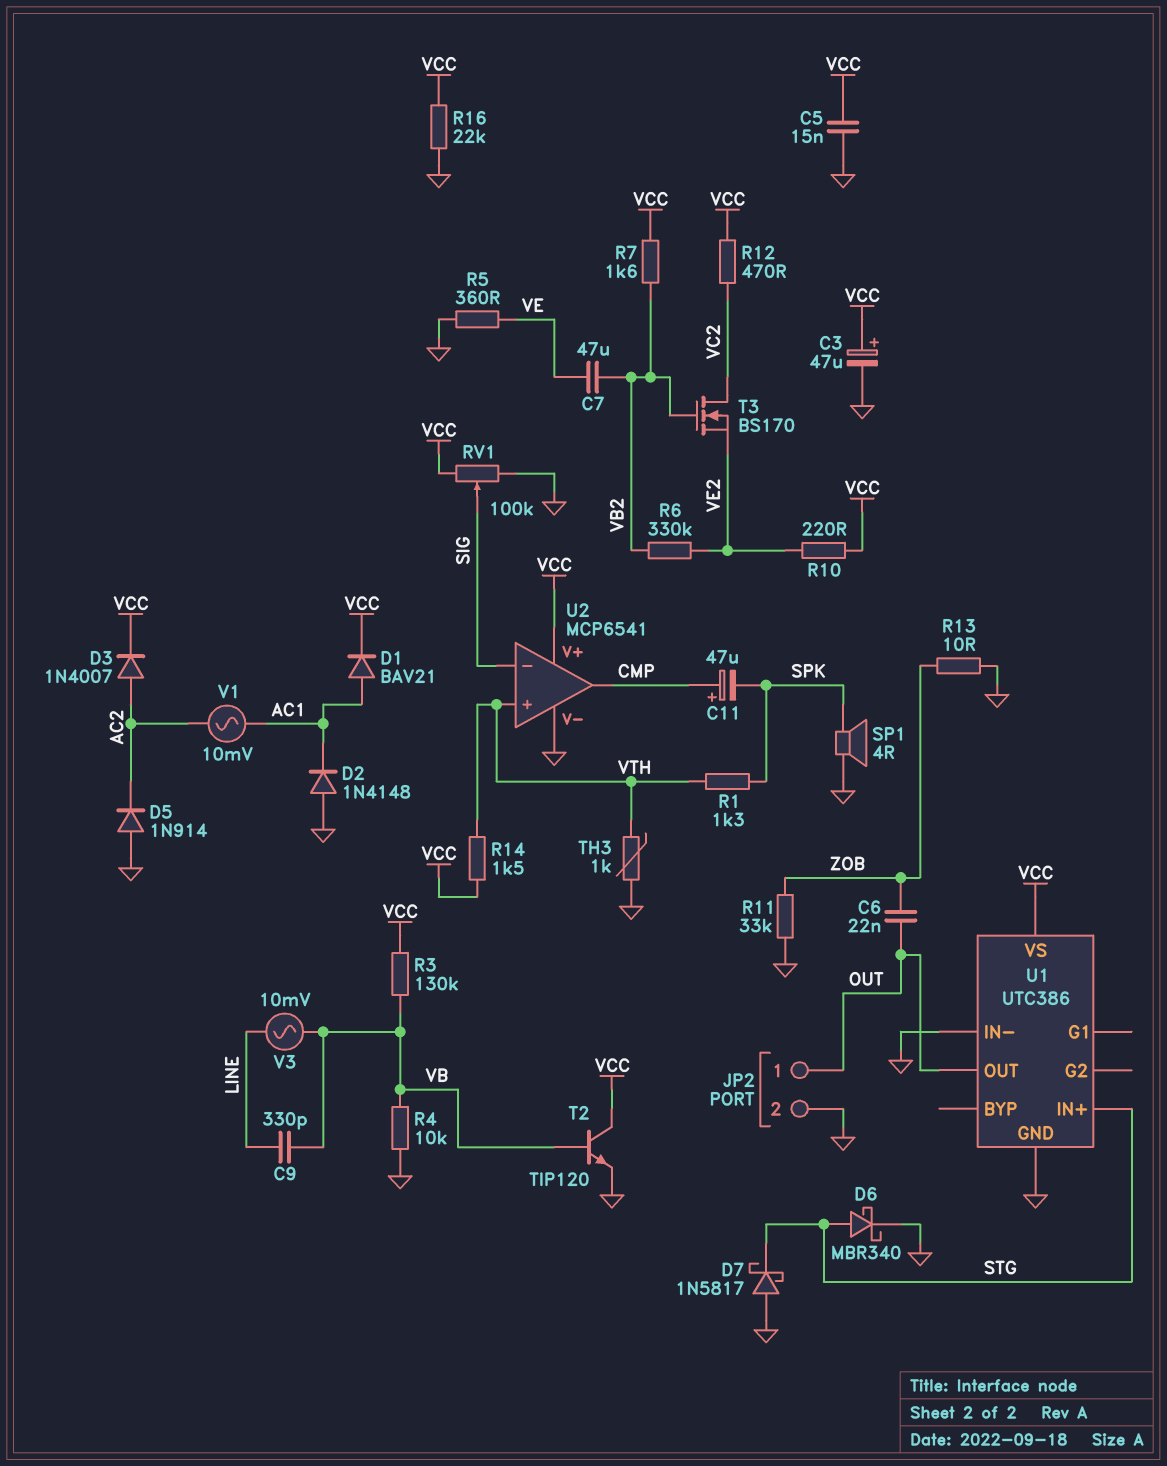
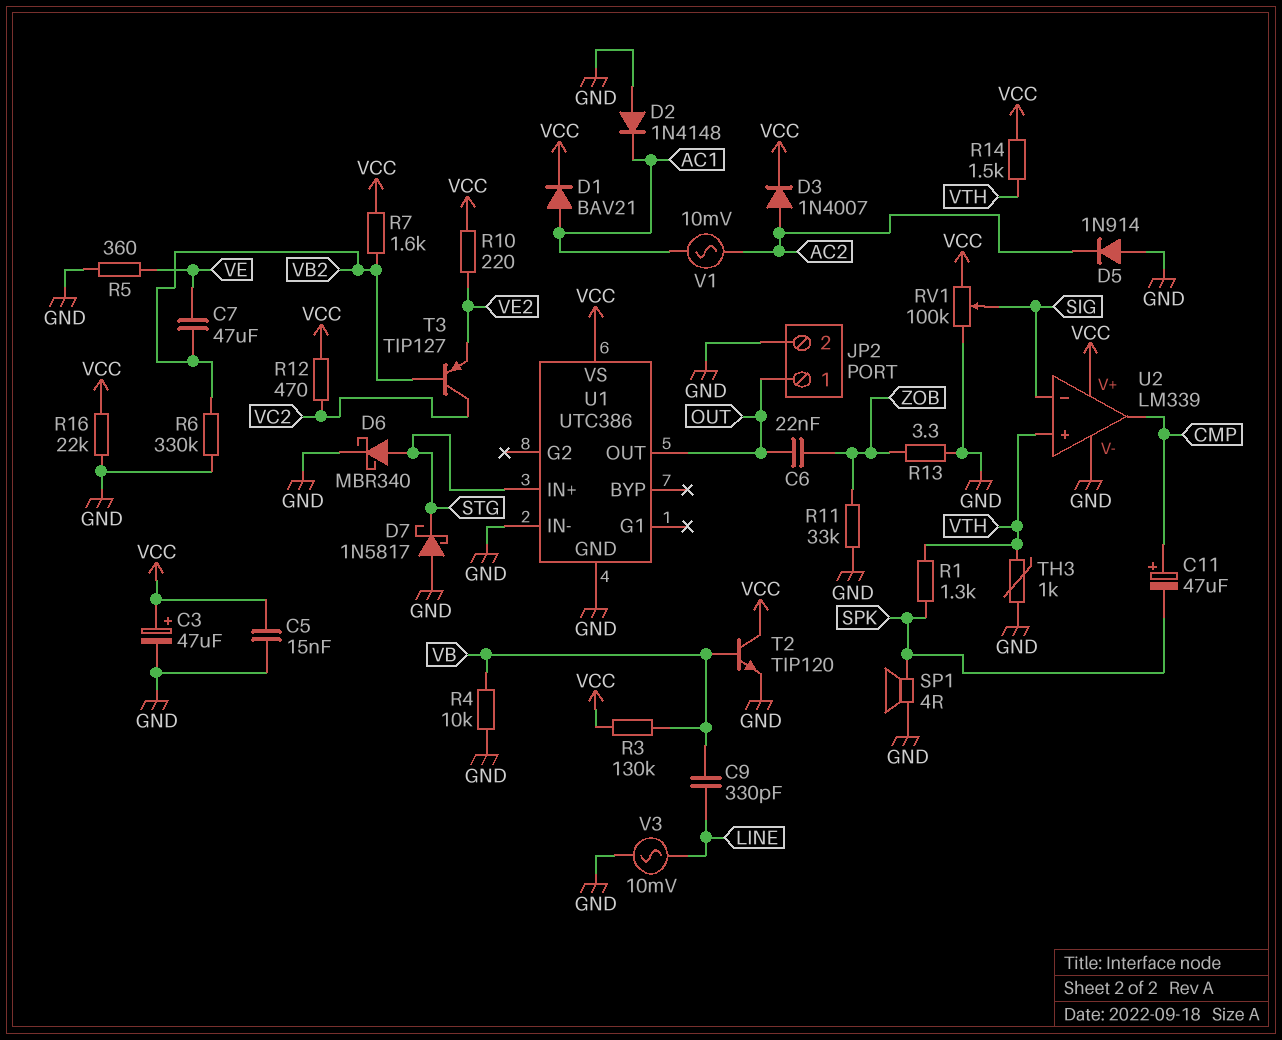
R6: 330k (VB2, VE2) -> 330k (GND, VB2)
R13: 10 (GND, ZOB) -> 3.3 (GND, ZOB)
T3: NMOS BS170 (G VB2, D VC2, S VE2) -> PNP TIP127 (B VB2, C VC2, E VE2)
U2: MCP6541 -> LM339
V3: AC 10mV (LINE, VB) -> AC 10mV (GND, LINE)

